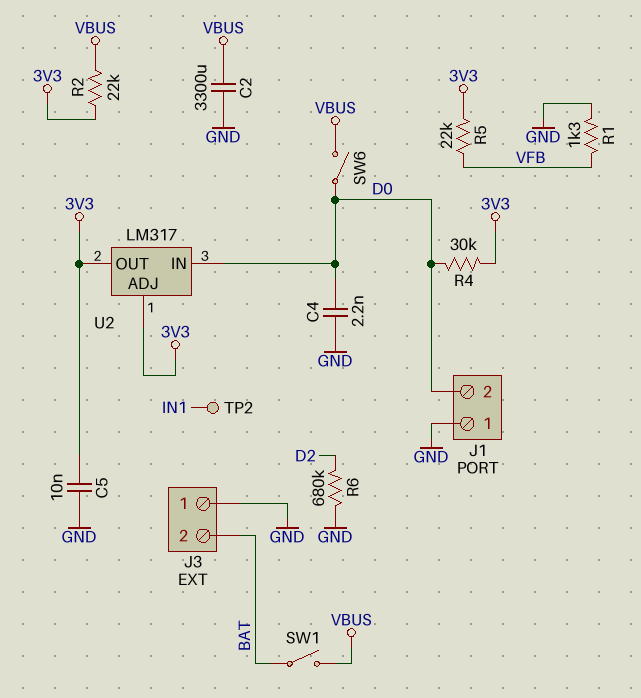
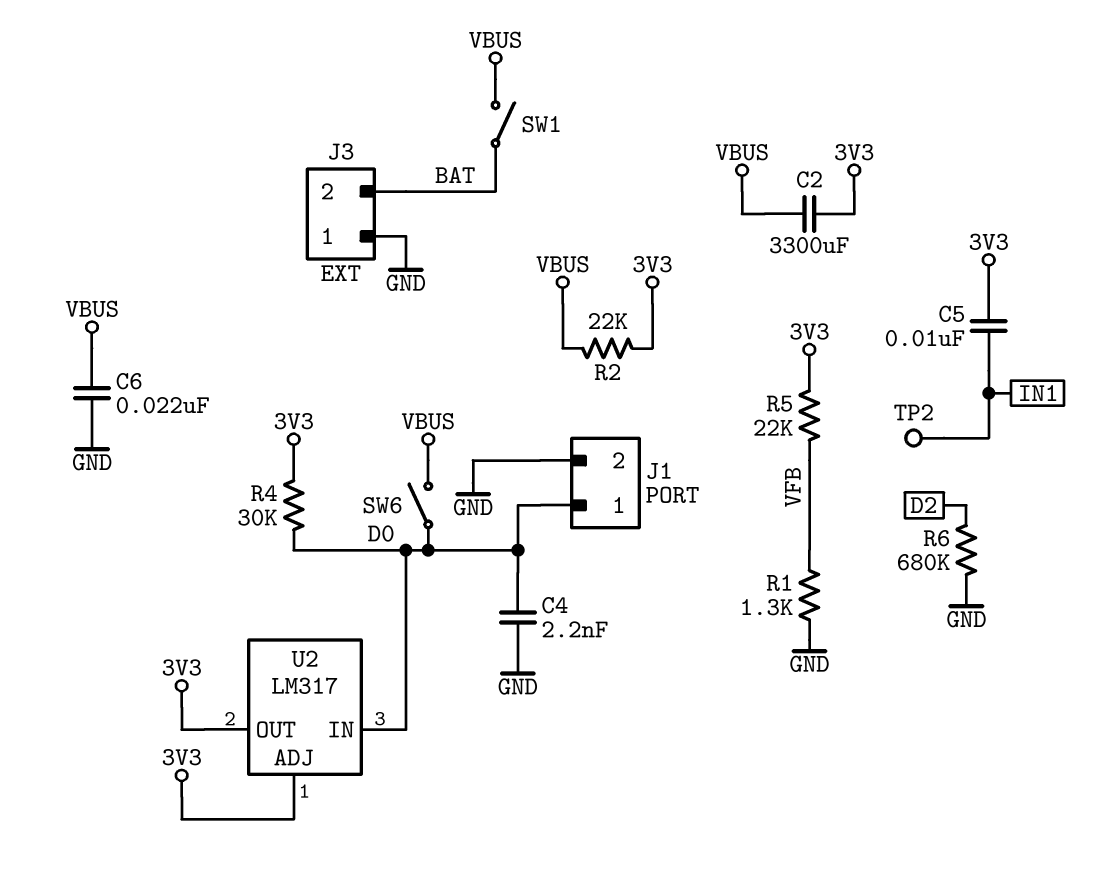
C2: 3300uF (GND, VBUS) -> 3300uF (3V3, VBUS)
C5: 10nF (3V3, GND) -> 10nF (3V3, IN1)
C6: none -> 22nF (GND, VBUS)
J1 pin 1: GND -> D0
J1 pin 2: D0 -> GND

